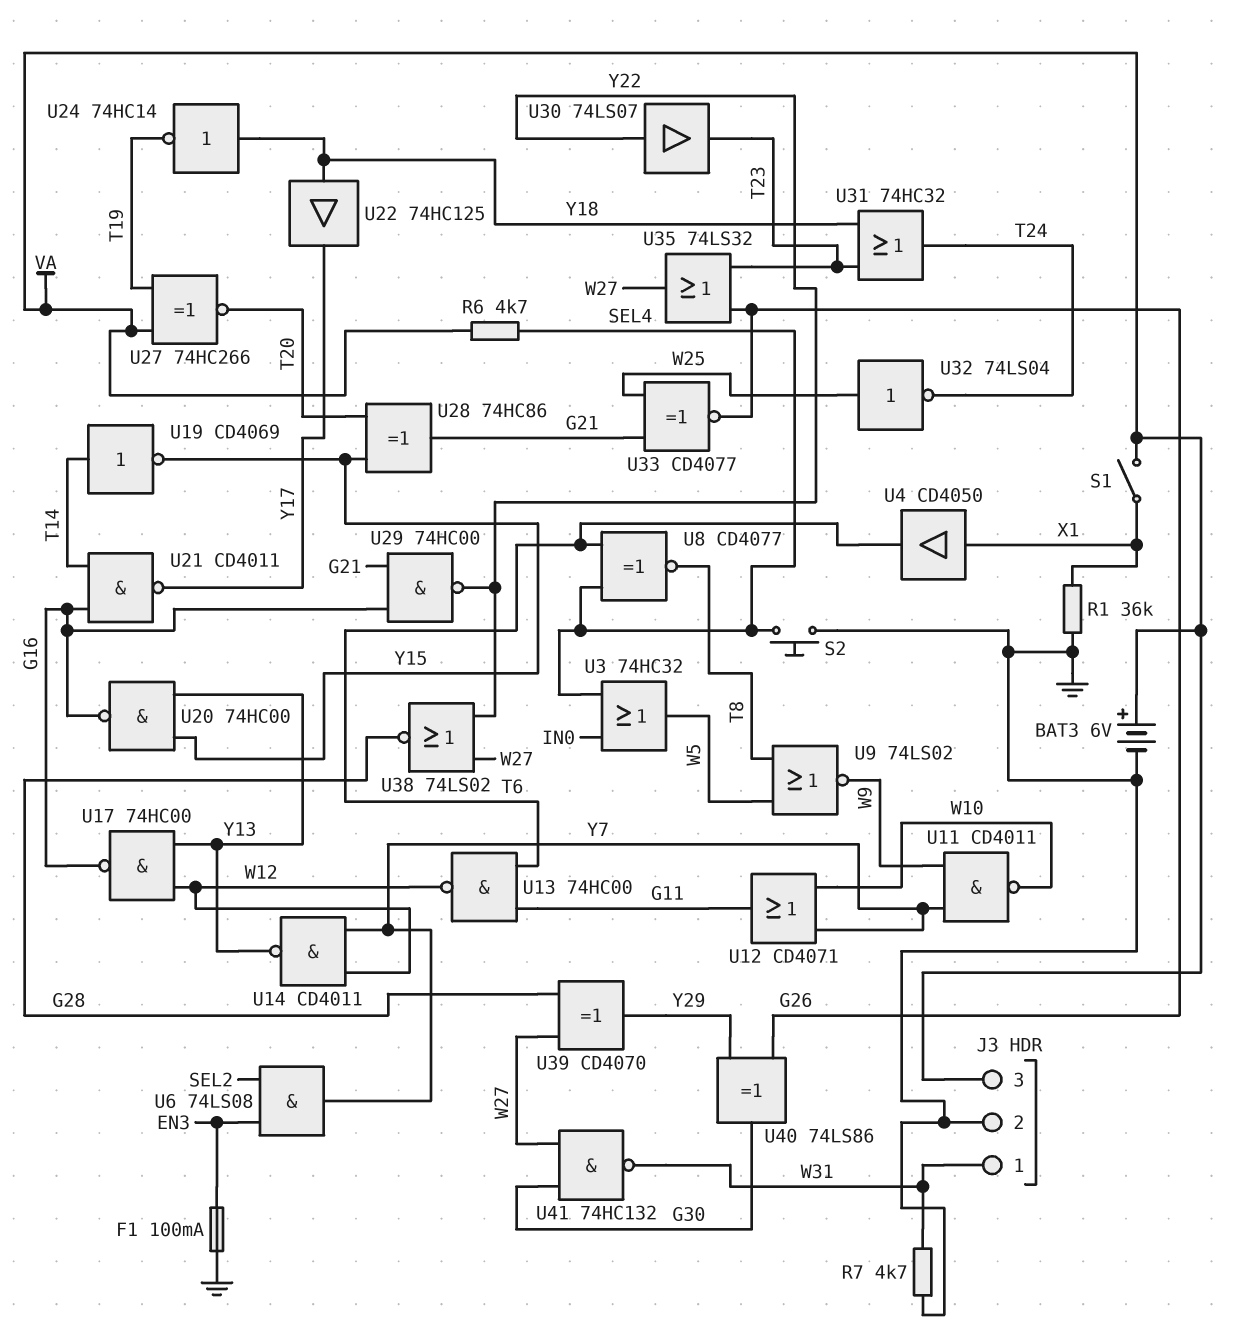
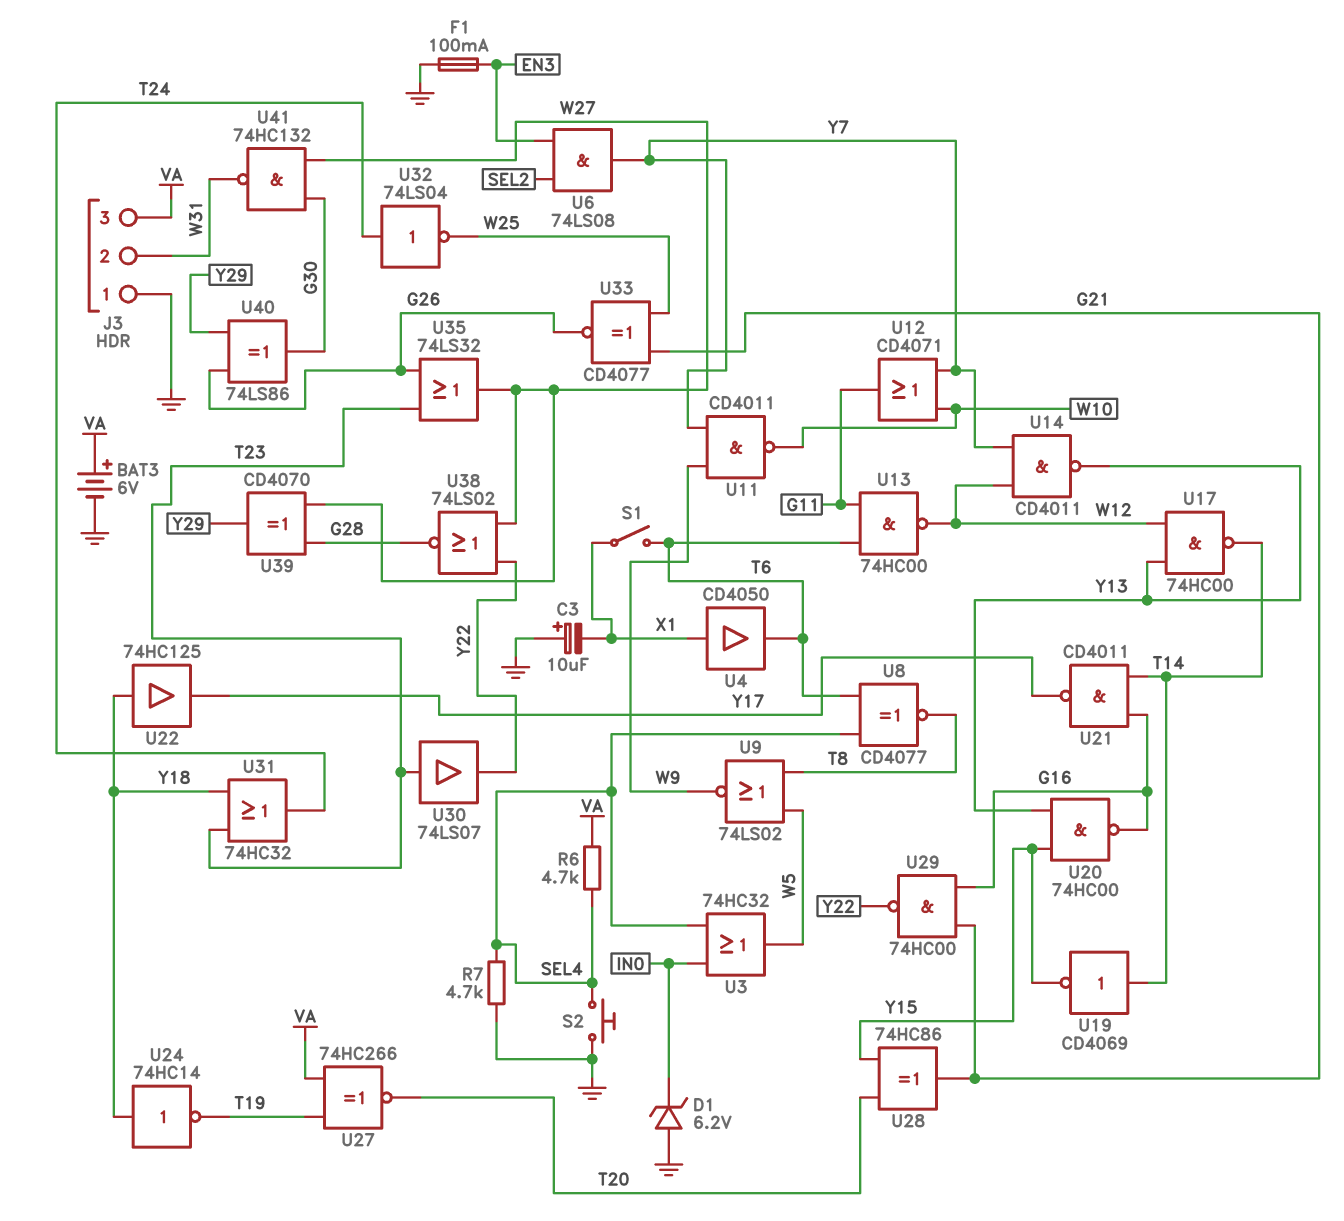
C3: none -> 10uF (plus GND, minus X1)
D1: none -> zener 6.2V (A GND, K IN0)
J3 pin 1: W31 -> GND
J3 pin 2: GND -> W31
R1: 36k (GND, X1) -> none
R7: 4.7k (GND, W31) -> 4.7k (GND, SEL4)
S1: switch (VA, X1) -> switch (T6, X1)
U17: NAND 74HC00 (in W12, in Y13, out G16) -> NAND 74HC00 (in W12, in Y13, out T14)
U30: buffer 74LS07 (in Y22, out T23) -> buffer 74LS07 (in T23, out Y22)
U32: NOT 74LS04 (in W25, out T24) -> NOT 74LS04 (in T24, out W25)

